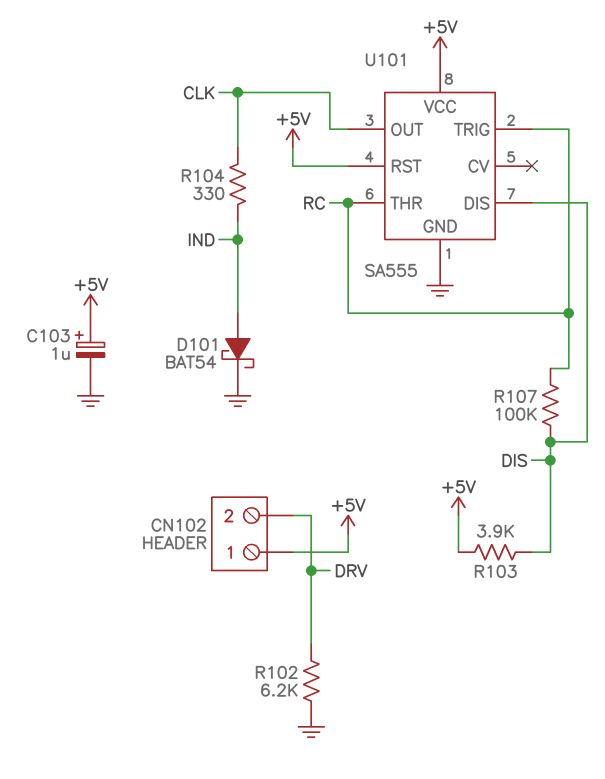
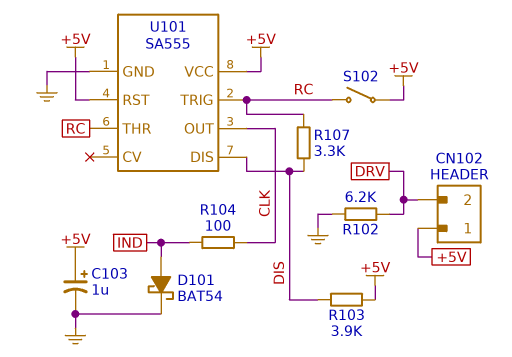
R104: 330 (CLK, IND) -> 100 (CLK, IND)
R107: 100k (DIS, RC) -> 3.3k (DIS, RC)
S102: none -> switch (+5V, RC)

